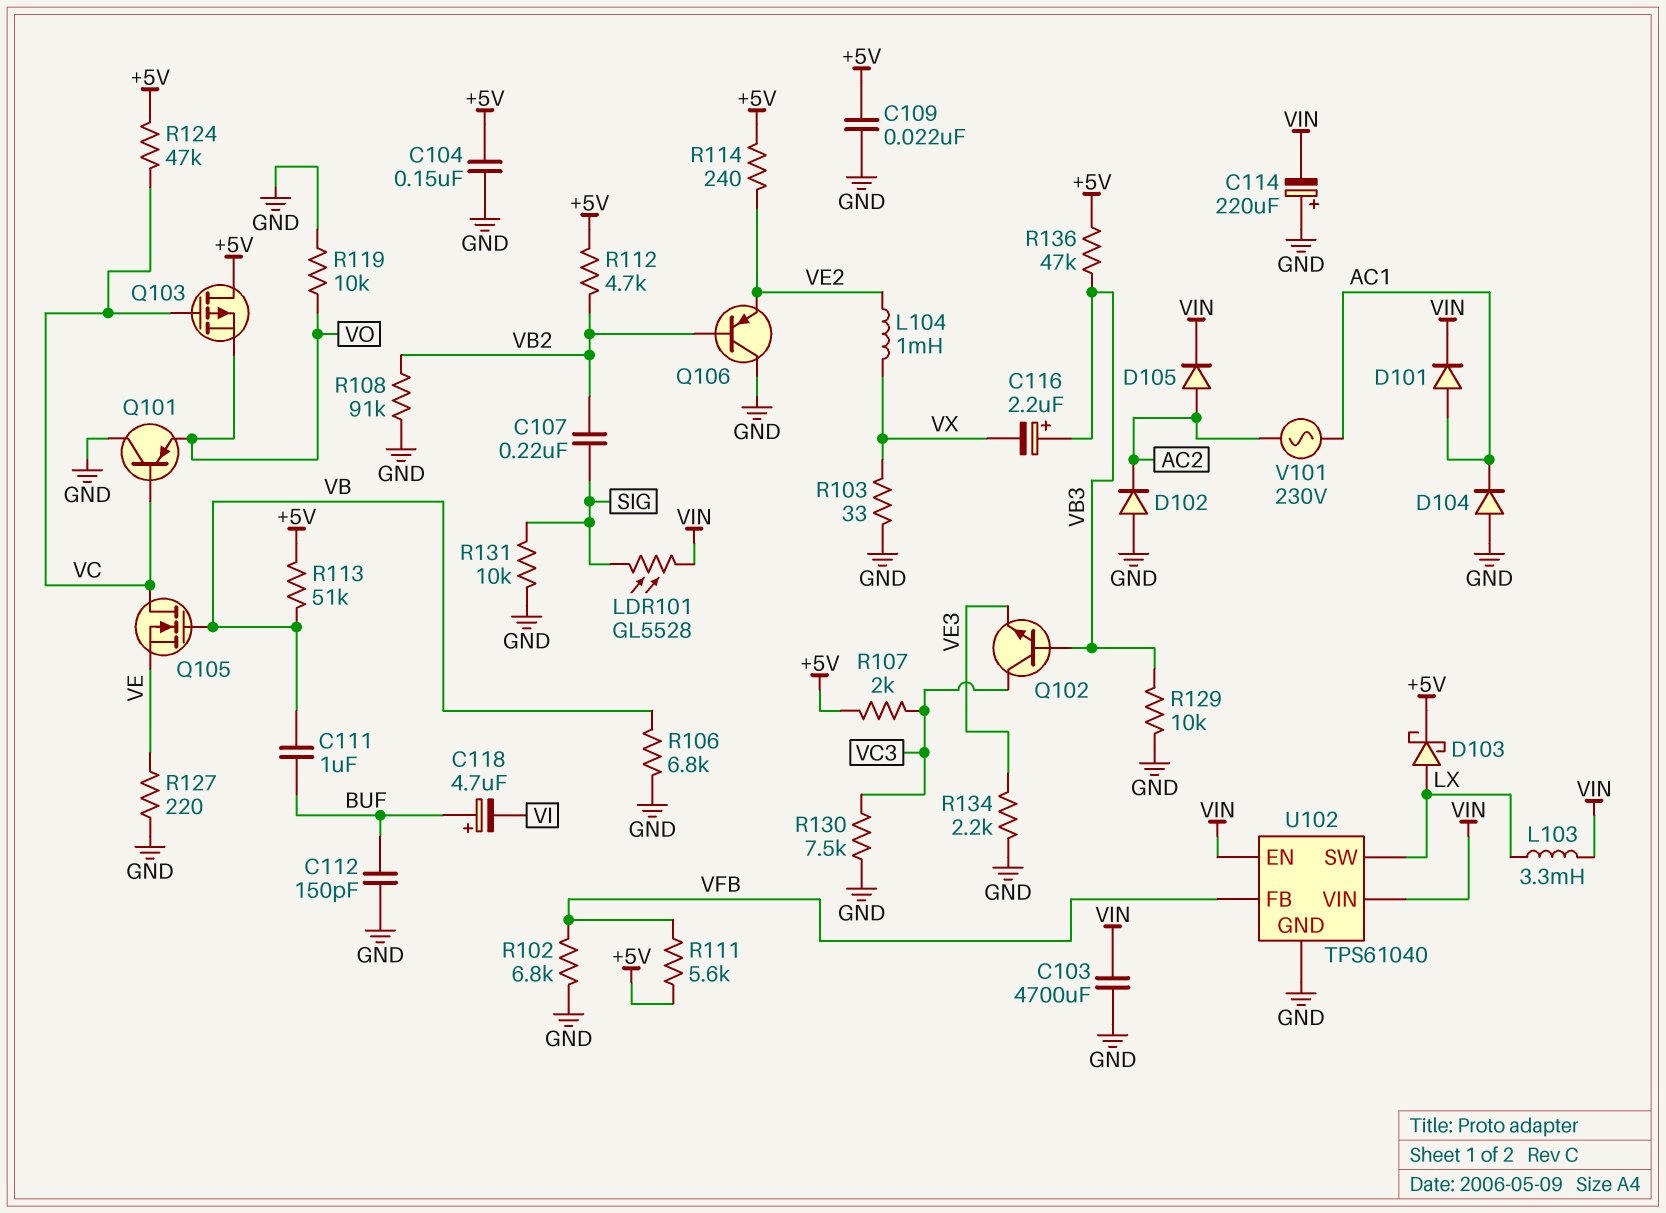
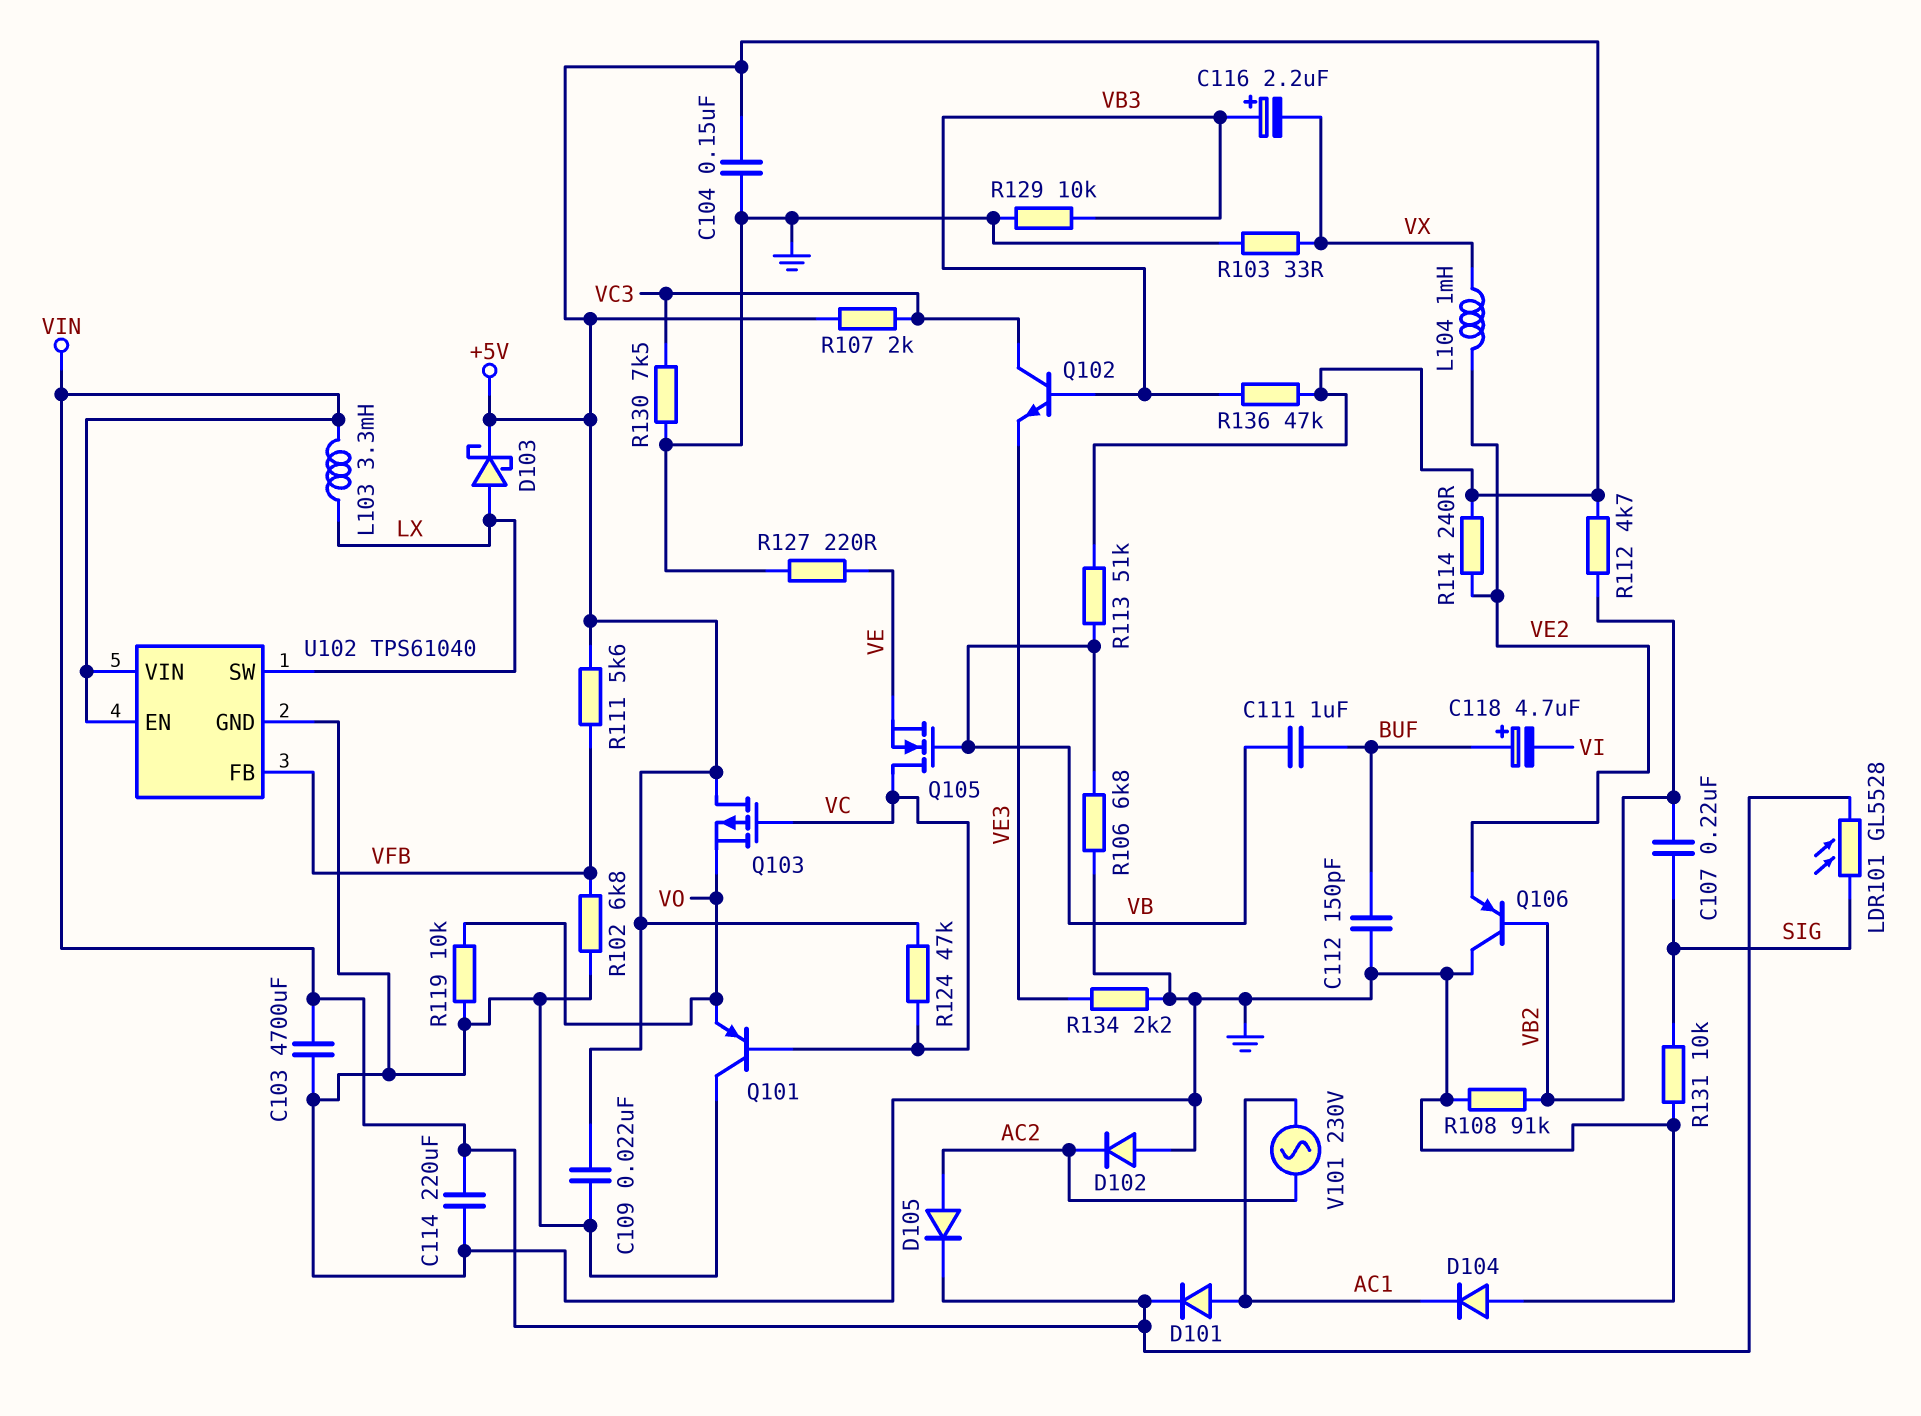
C114: 220uF (plus GND, minus VIN) -> 220uF (GND, VIN)

